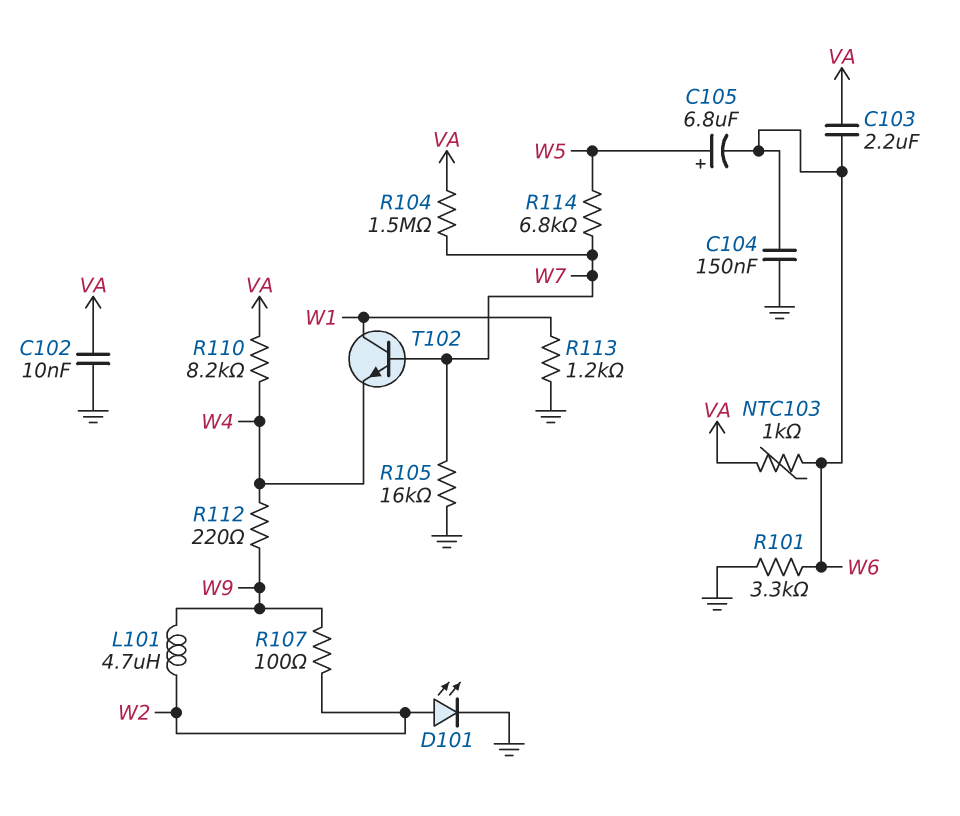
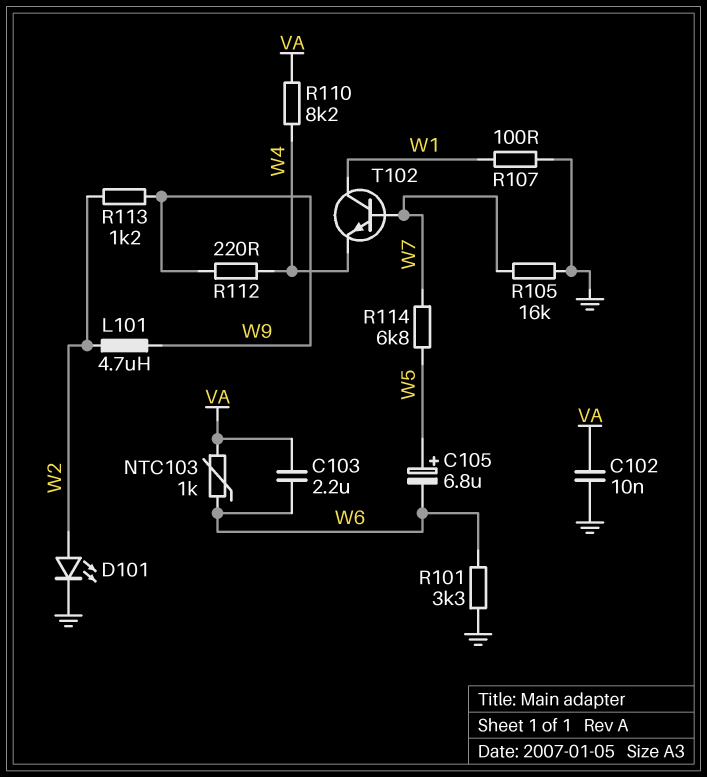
C104: 150nF (GND, W6) -> none
R104: 1.5M (VA, W7) -> none
R107: 100 (W2, W9) -> 100 (GND, W1)
R113: 1.2k (GND, W1) -> 1.2k (W2, W9)

